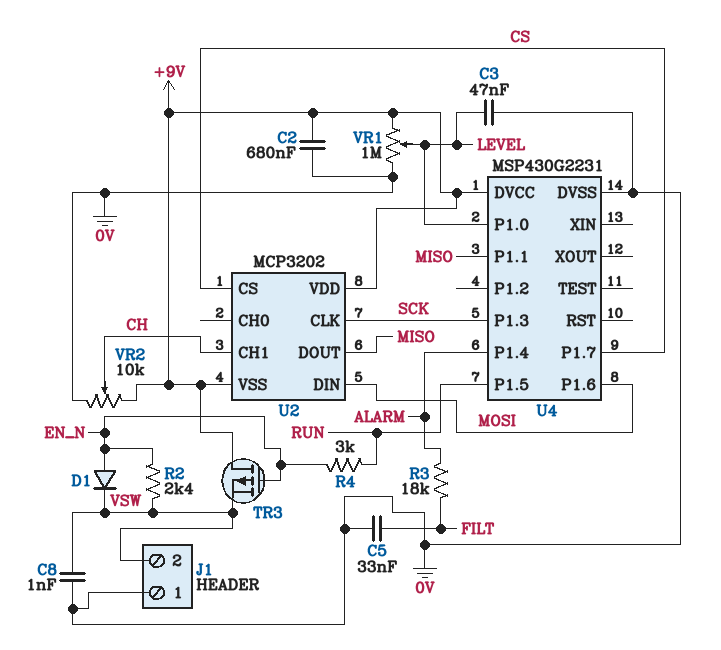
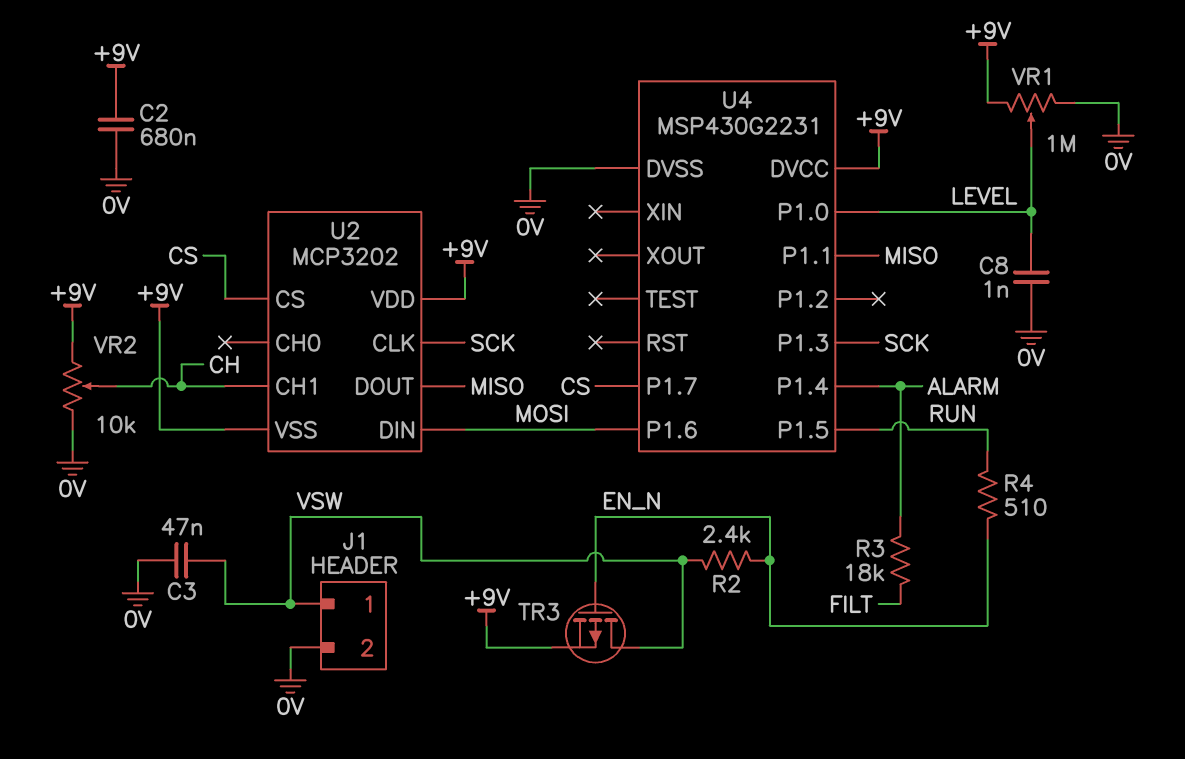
C3: 47nF (0V, LEVEL) -> 47nF (0V, VSW)
C5: 33nF (0V, FILT) -> none
C8: 1nF (0V, VSW) -> 1nF (0V, LEVEL)
D1: diode (A EN_N, K VSW) -> none
J1 pin 1: 0V -> VSW
J1 pin 2: VSW -> 0V
R4: 3k (EN_N, RUN) -> 510 (EN_N, RUN)
TR3: PMOS (G EN_N, D +9V, S VSW) -> PMOS (G EN_N, D VSW, S +9V)

